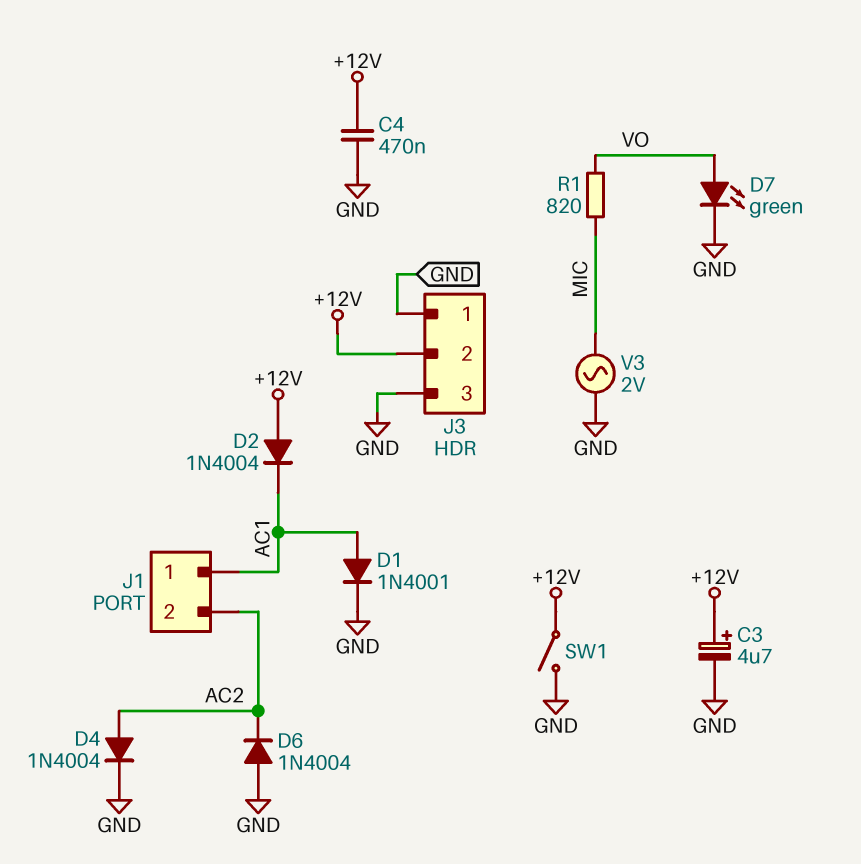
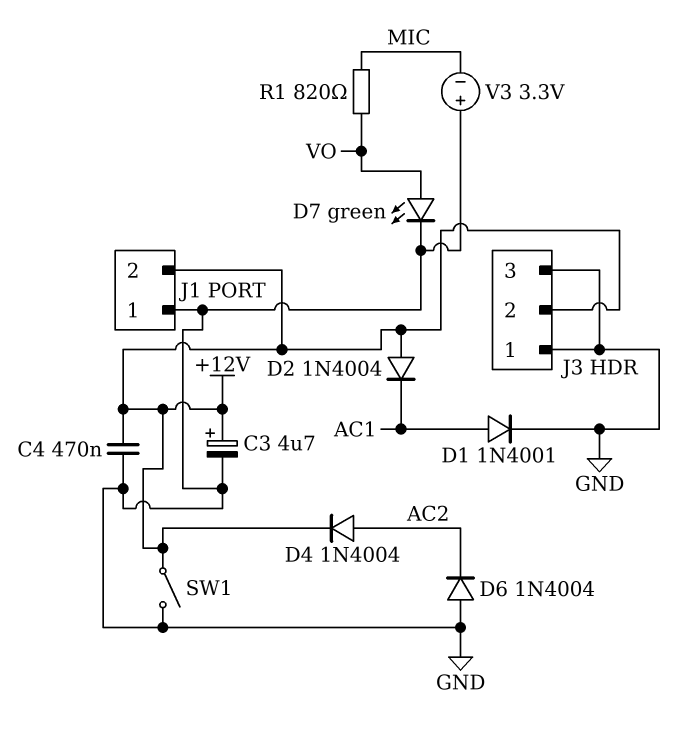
D4: diode 1N4004 (A AC2, K GND) -> diode 1N4004 (A AC2, K +12V)
J1 pin 1: AC1 -> GND
J1 pin 2: AC2 -> +12V
V3: AC 2V (GND, MIC) -> 3.3V (plus GND, minus MIC)

